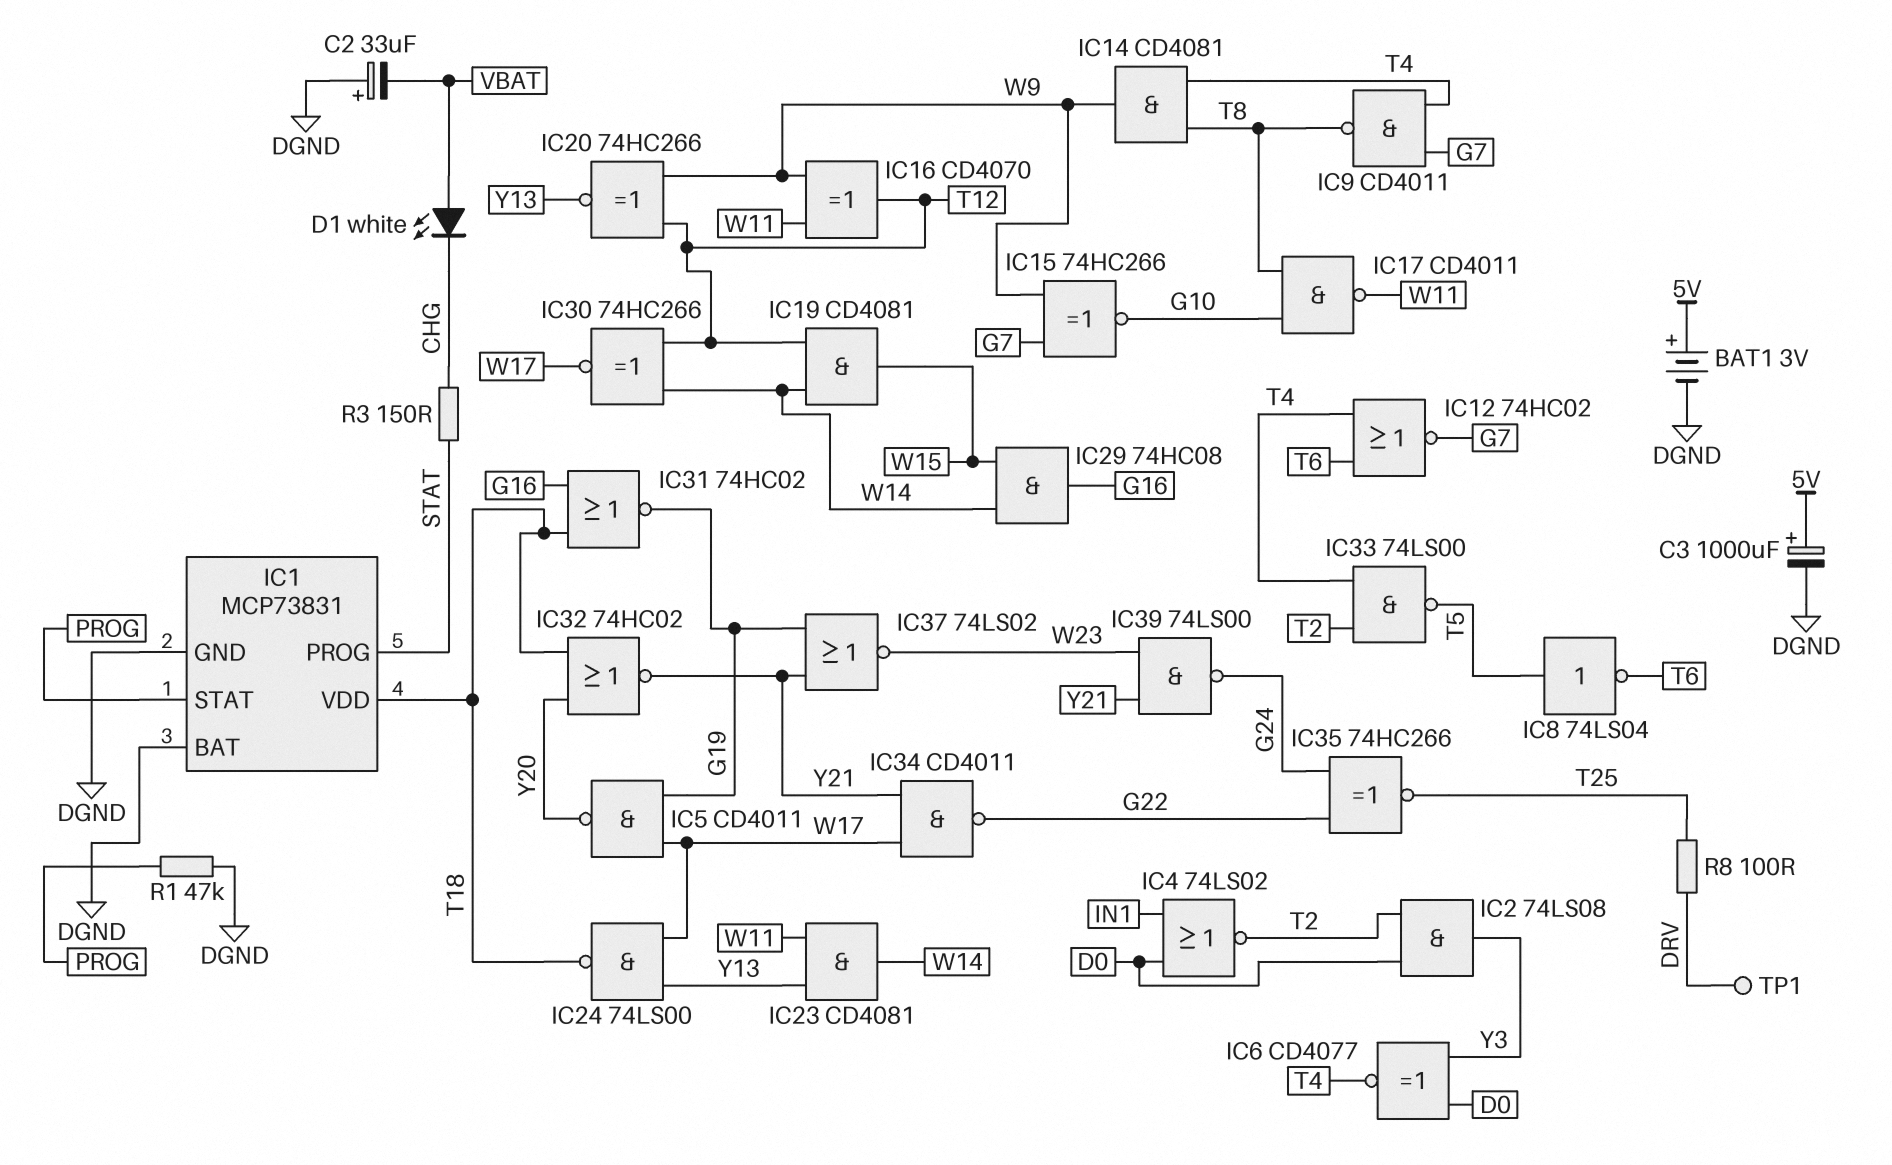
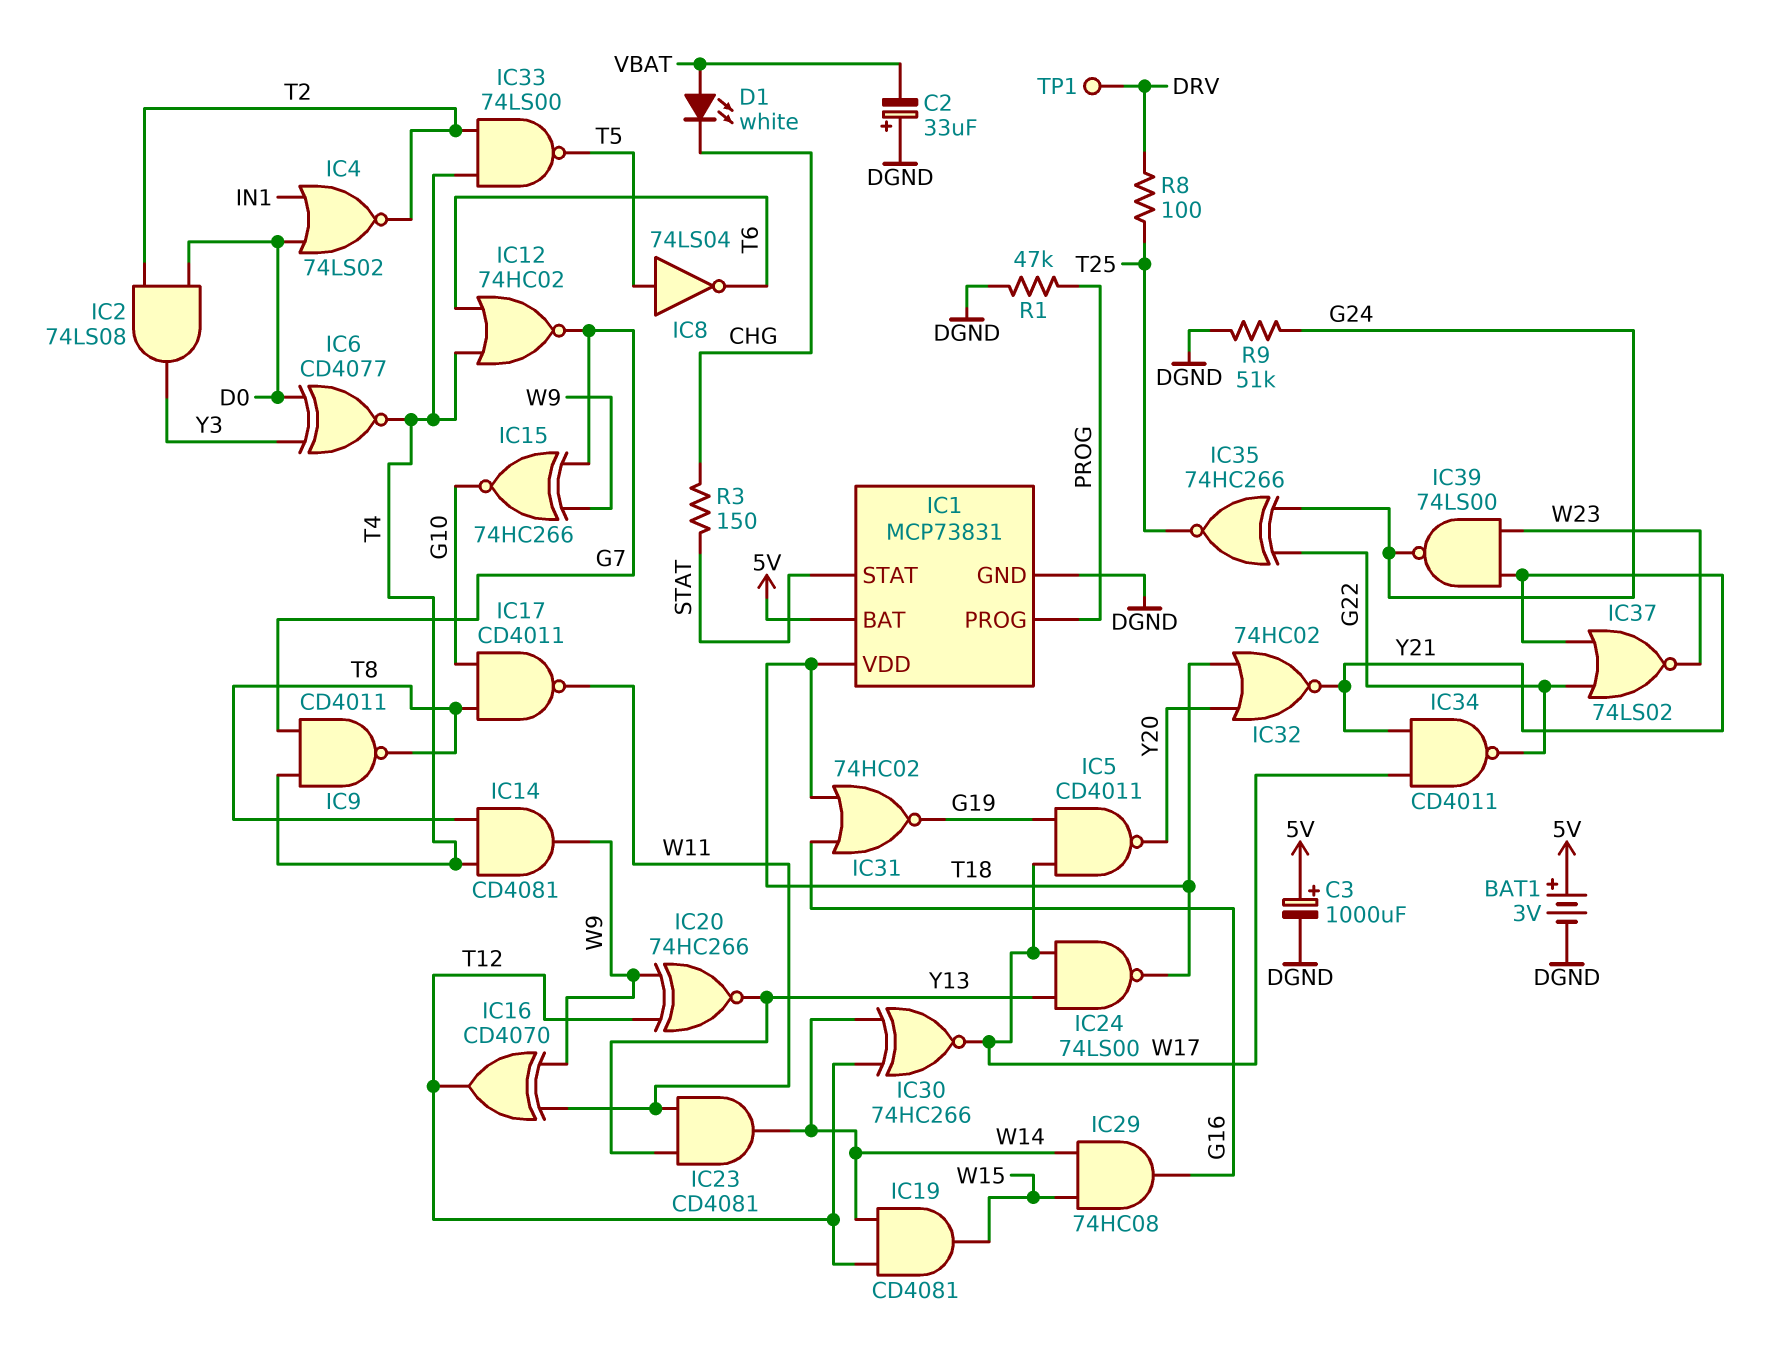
IC1 pin BAT: DGND -> 5V
IC1 pin PROG: STAT -> PROG
IC1 pin STAT: PROG -> STAT
IC37: NOR 74LS02 (in G19, in Y21, out W23) -> NOR 74LS02 (in G22, in Y21, out W23)
R9: none -> 51k (DGND, G24)

